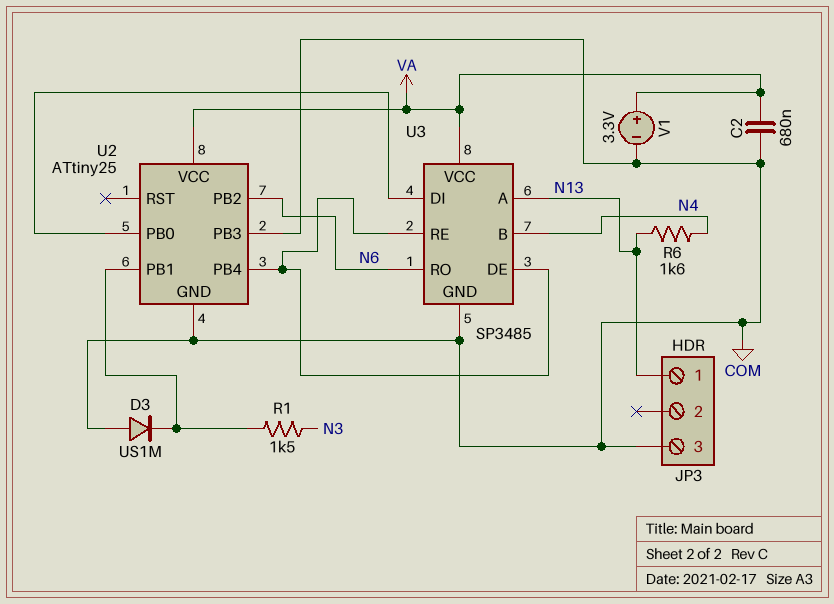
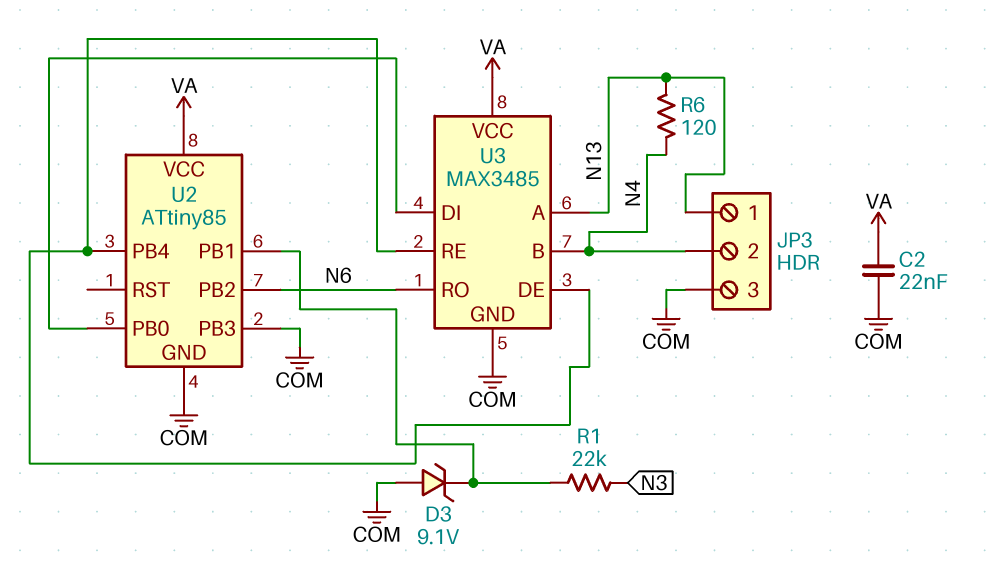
C2: 680nF (COM, VA) -> 22nF (COM, VA)
D3: diode US1M (A COM, K U2/PB1) -> zener 9.1V (A COM, K U2/PB1)
JP3 pin 2: none -> N4
R1: 1.5k (N3, U2/PB1) -> 22k (N3, U2/PB1)
R6: 1.6k (N4, N13) -> 120 (N4, N13)
U2: ATtiny25 -> ATtiny85
U3: SP3485 -> MAX3485
V1: 3.3V (plus VA, minus COM) -> none

